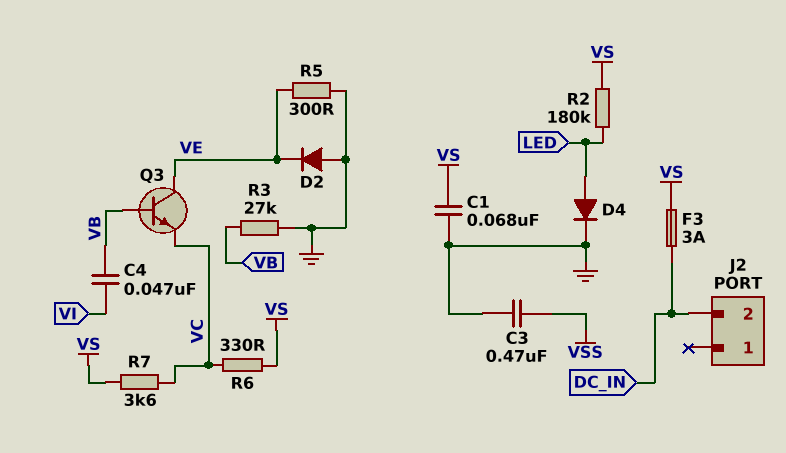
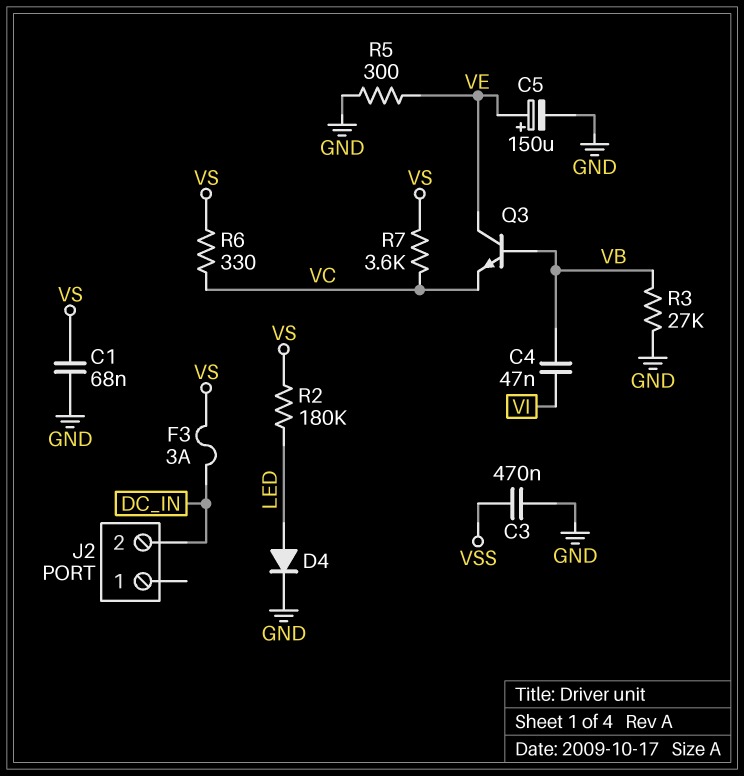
C5: none -> 150uF (plus VE, minus GND)
D2: diode (A GND, K VE) -> none

